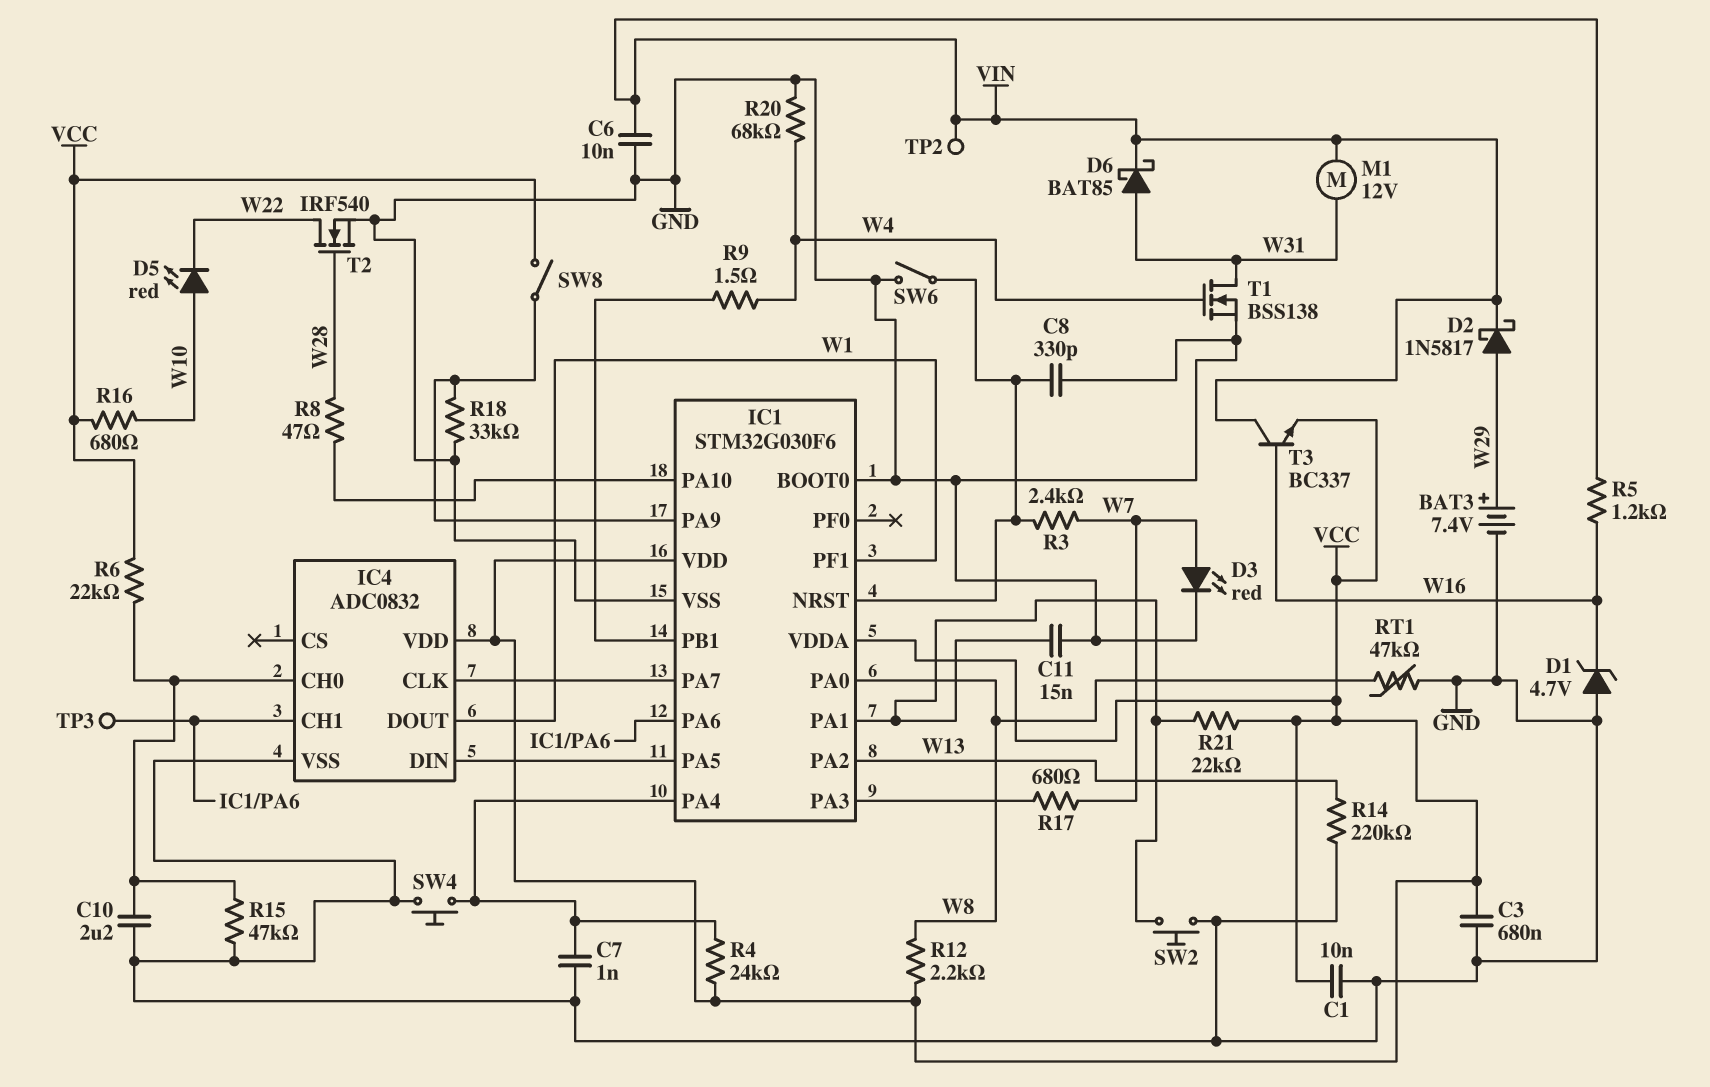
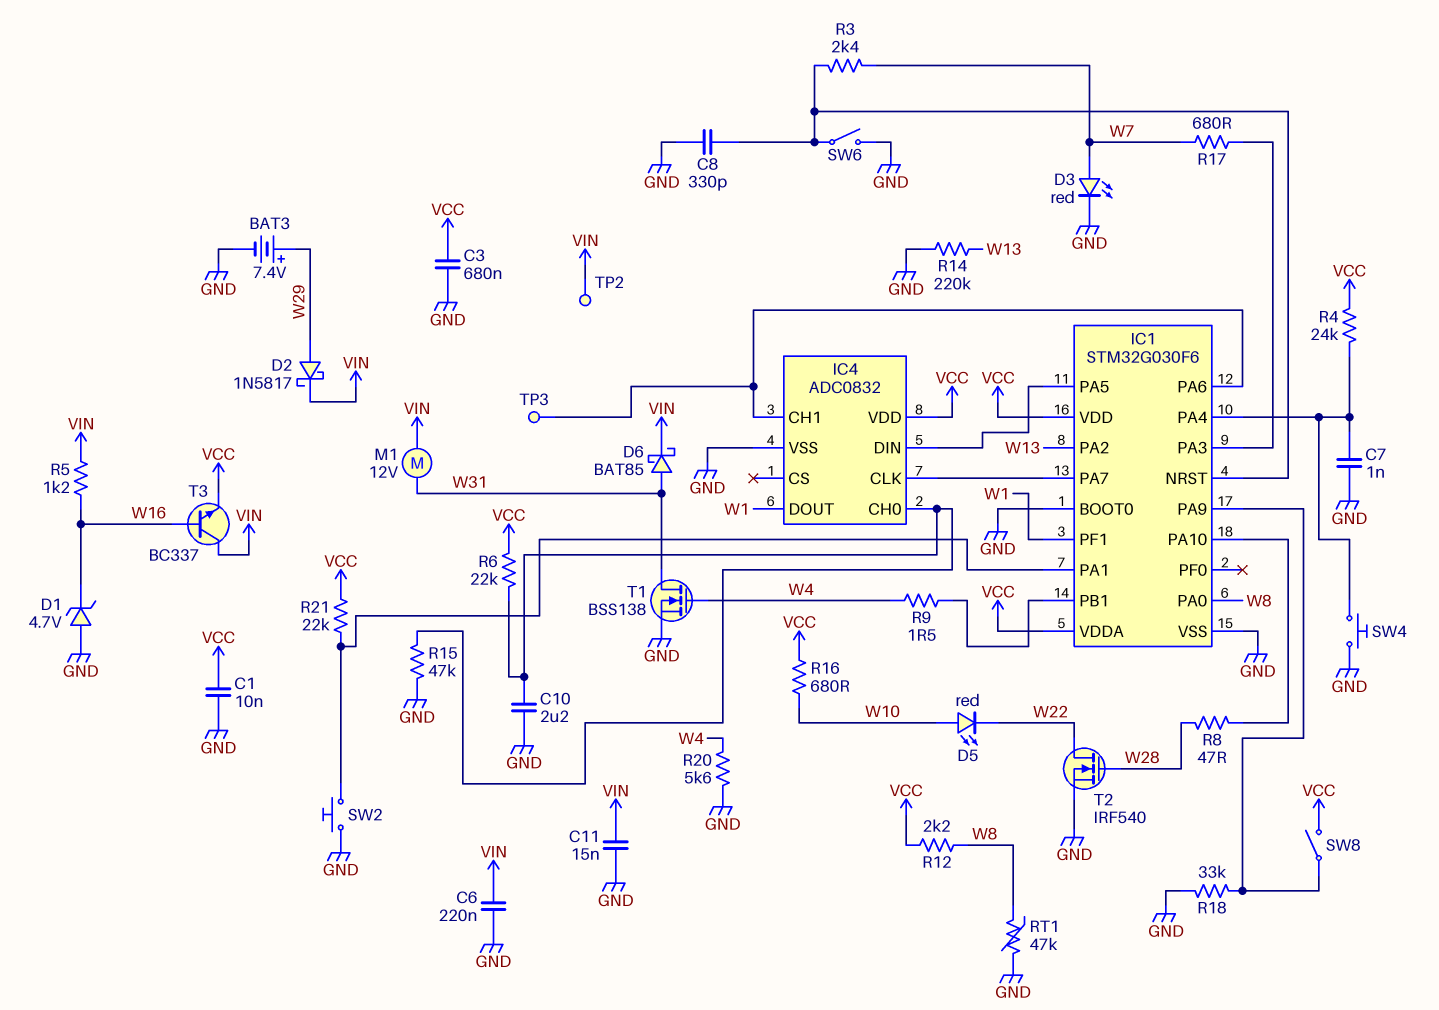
C6: 10nF (GND, VIN) -> 220nF (GND, VIN)
C11: 15nF (GND, IC1/PA1) -> 15nF (GND, VIN)
R20: 68k (GND, W4) -> 5.6k (GND, W4)

